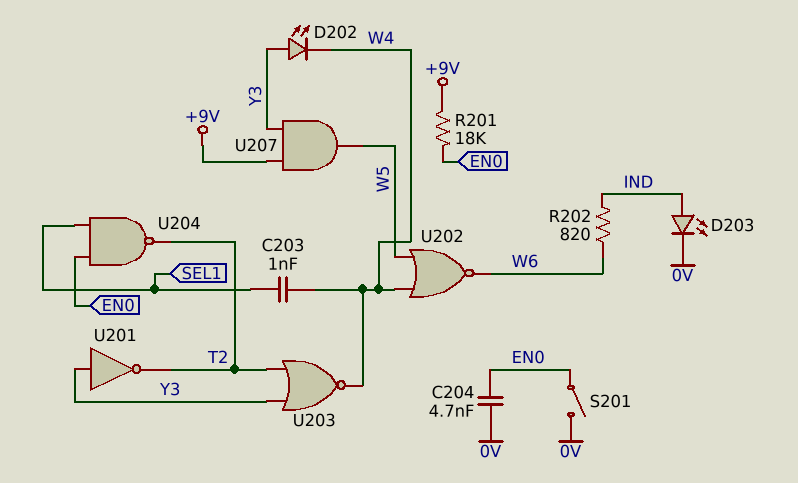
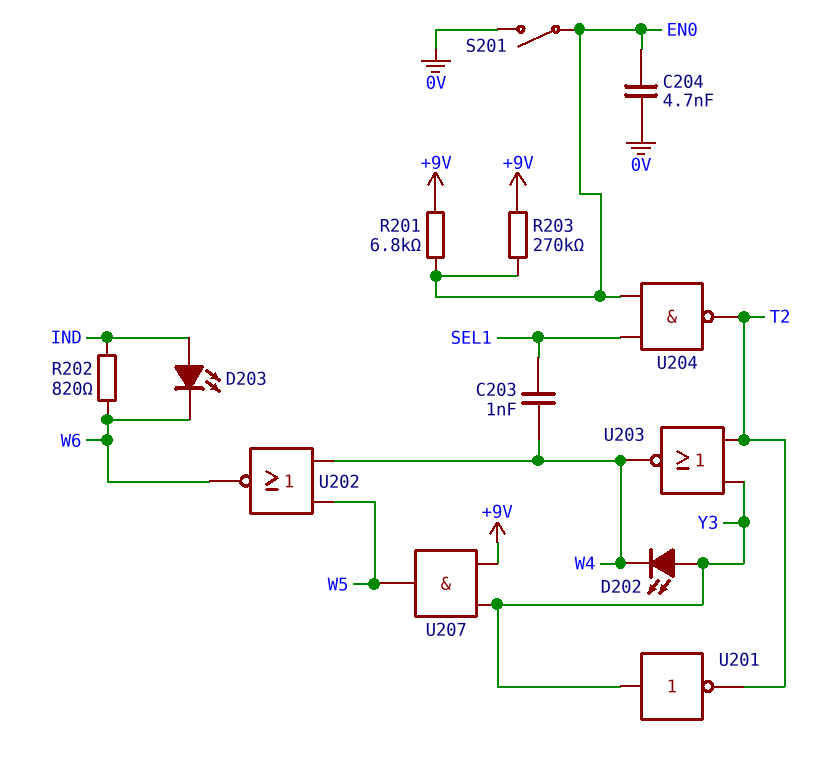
D203: LED (A IND, K 0V) -> LED (A IND, K W6)
R201: 18k (+9V, EN0) -> 6.8k (+9V, EN0)
R203: none -> 270k (+9V, EN0)

